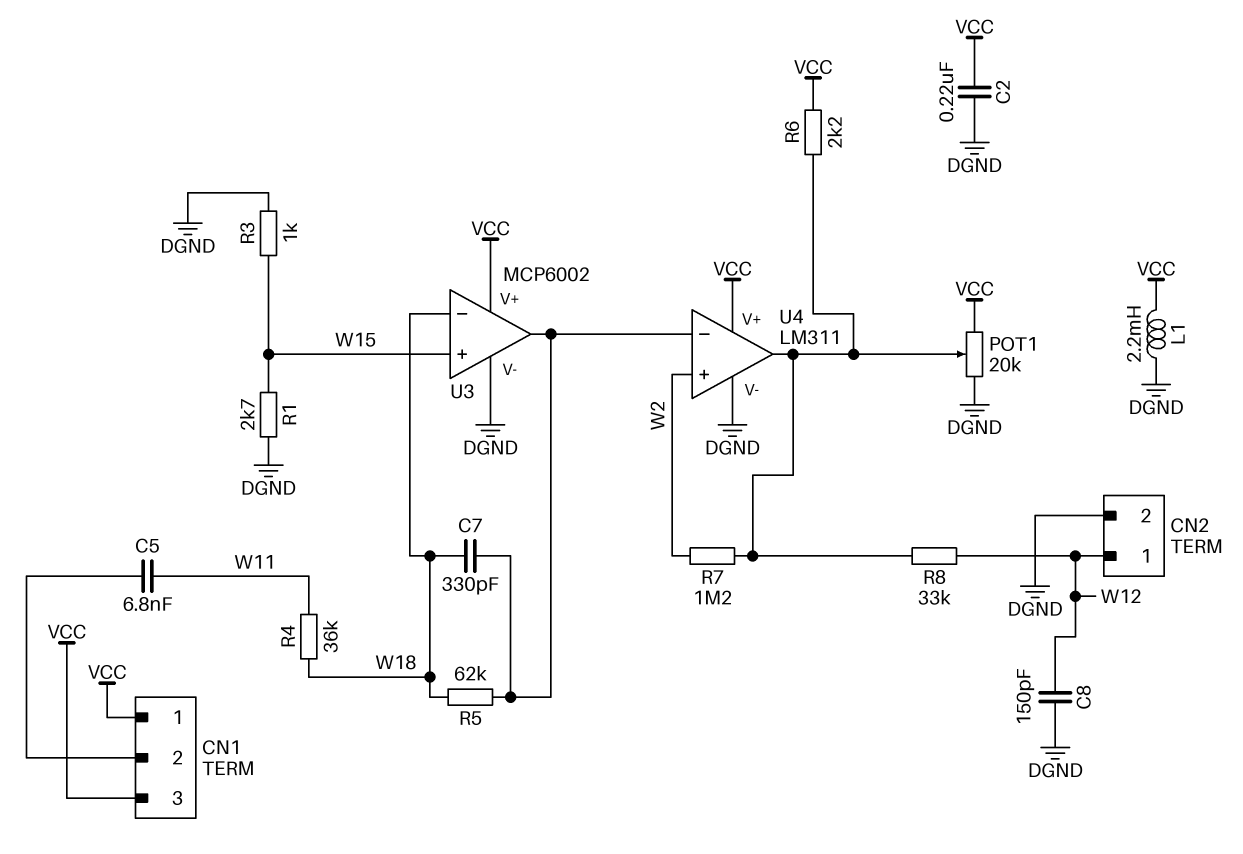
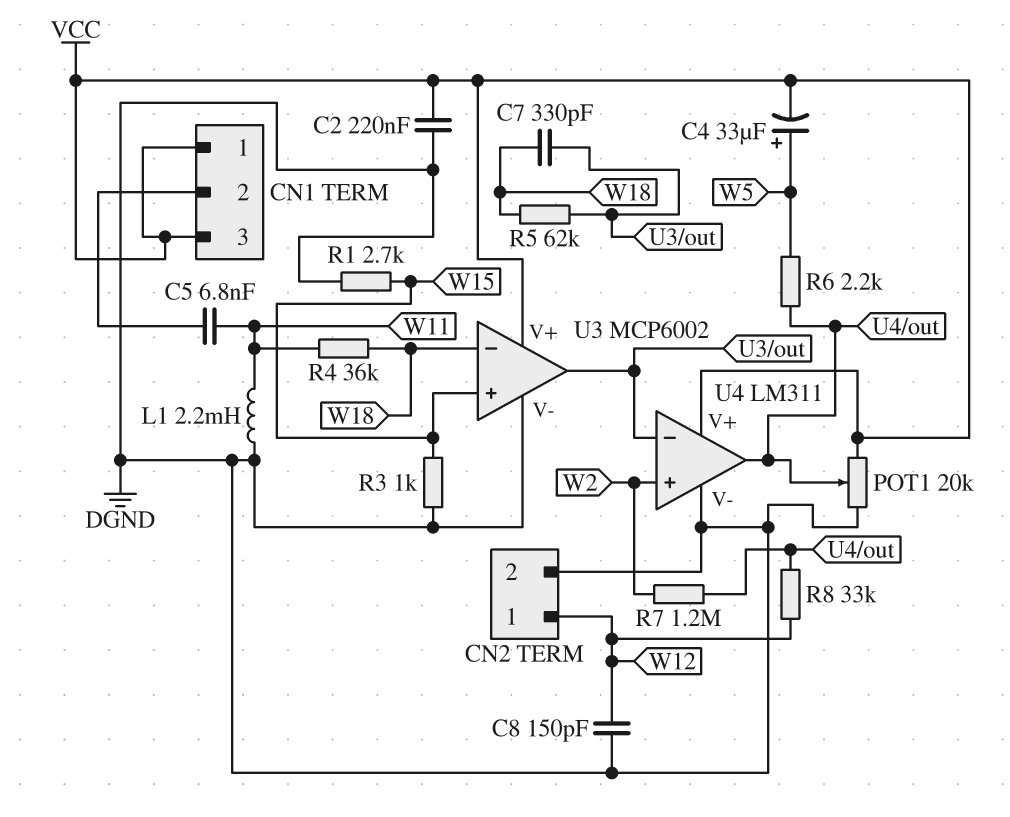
C4: none -> 33uF (plus W5, minus VCC)
L1: 2.2mH (DGND, VCC) -> 2.2mH (DGND, W11)
R6: 2.2k (U4/out, VCC) -> 2.2k (U4/out, W5)

